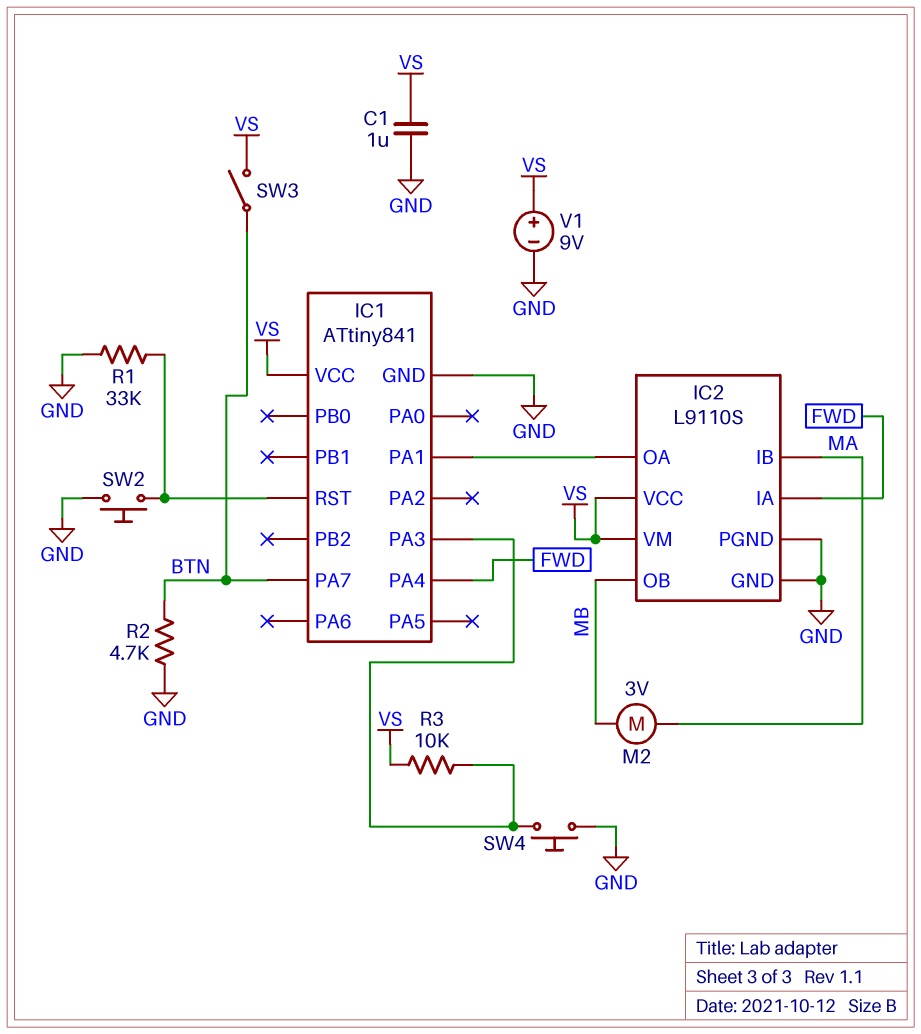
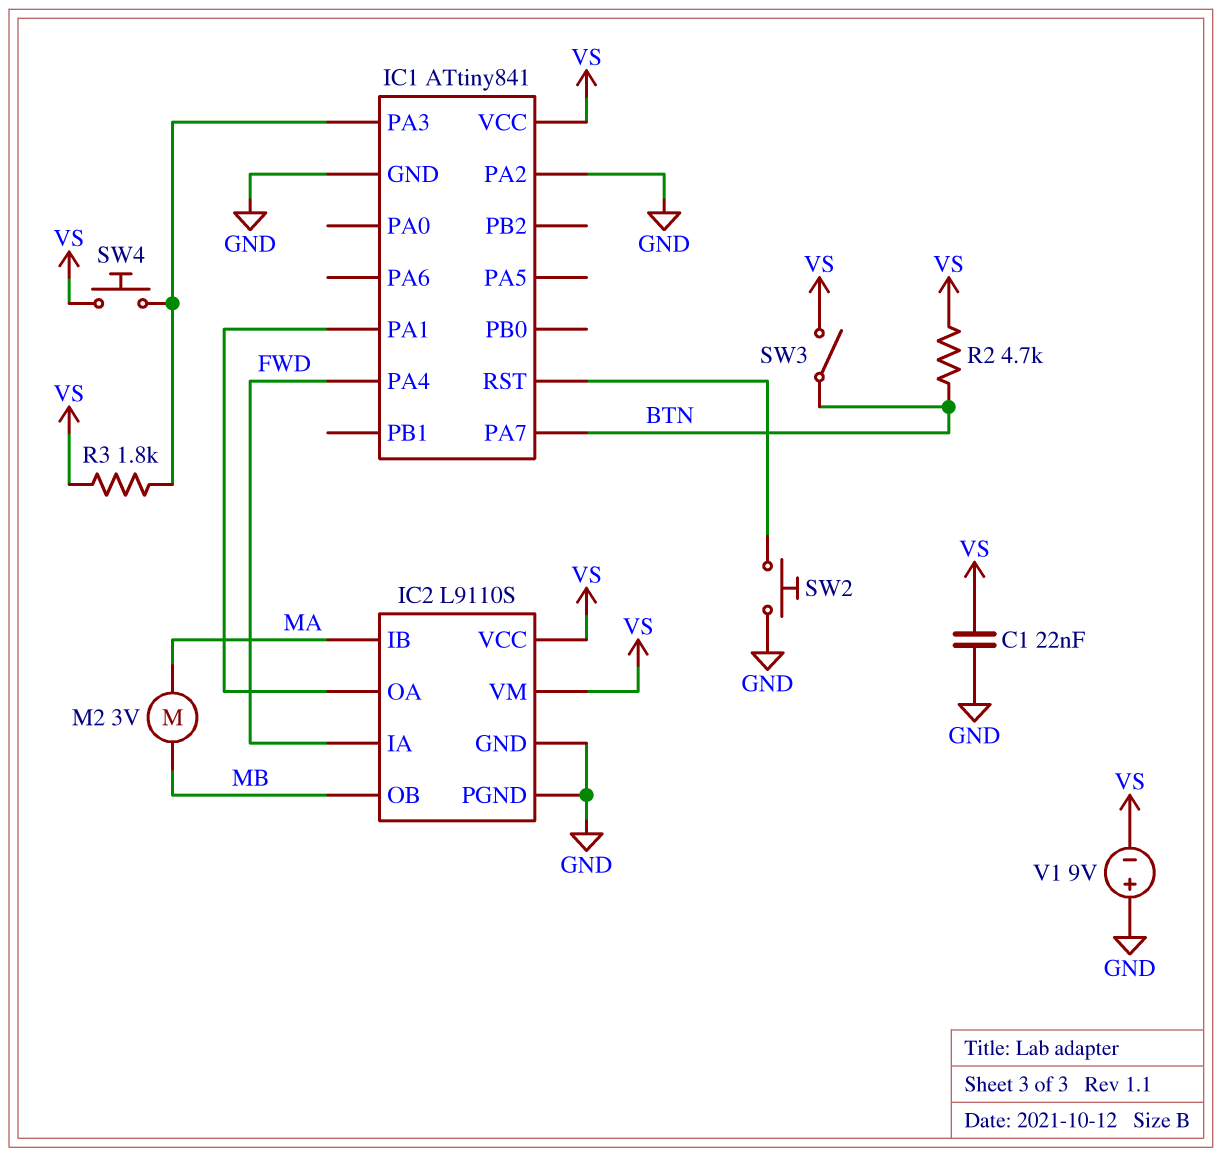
C1: 1uF (GND, VS) -> 22nF (GND, VS)
IC1 pin PA2: none -> GND
R1: 33k (GND, IC1/RST) -> none
R2: 4.7k (BTN, GND) -> 4.7k (BTN, VS)
R3: 10k (IC1/PA3, VS) -> 1.8k (IC1/PA3, VS)
SW4: button (GND, IC1/PA3) -> button (IC1/PA3, VS)
V1: 9V (plus VS, minus GND) -> 9V (plus GND, minus VS)

